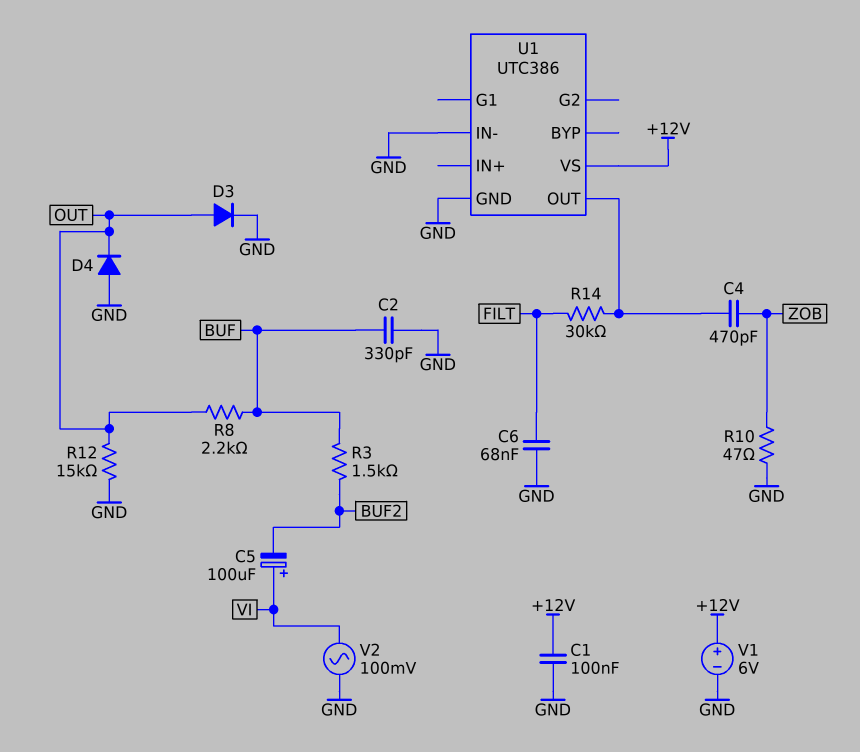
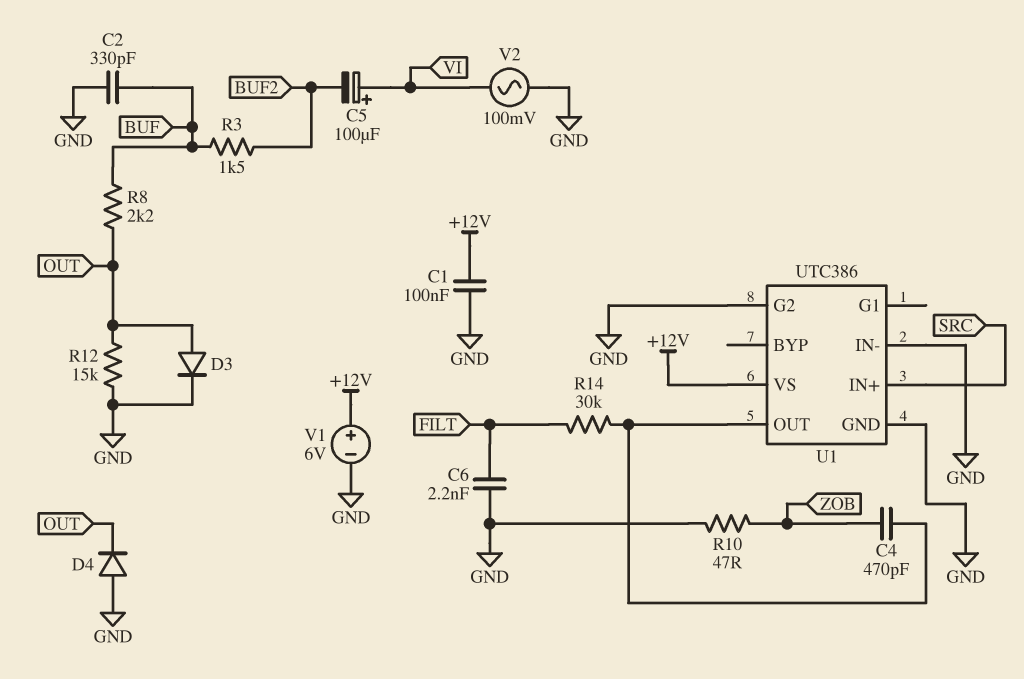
C6: 68nF (FILT, GND) -> 2.2nF (FILT, GND)
U1 pin G2: none -> GND
U1 pin IN+: none -> SRC

